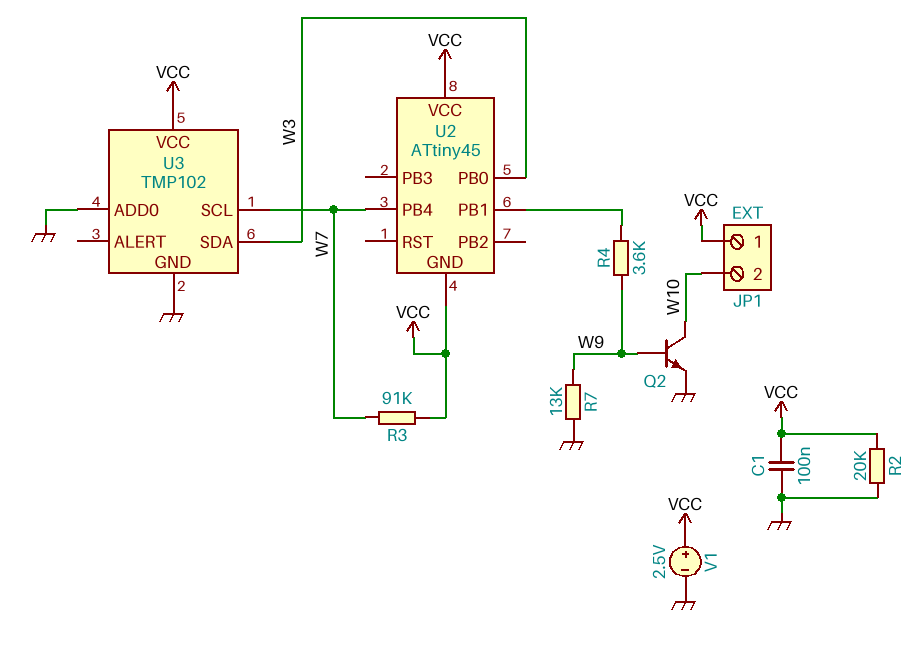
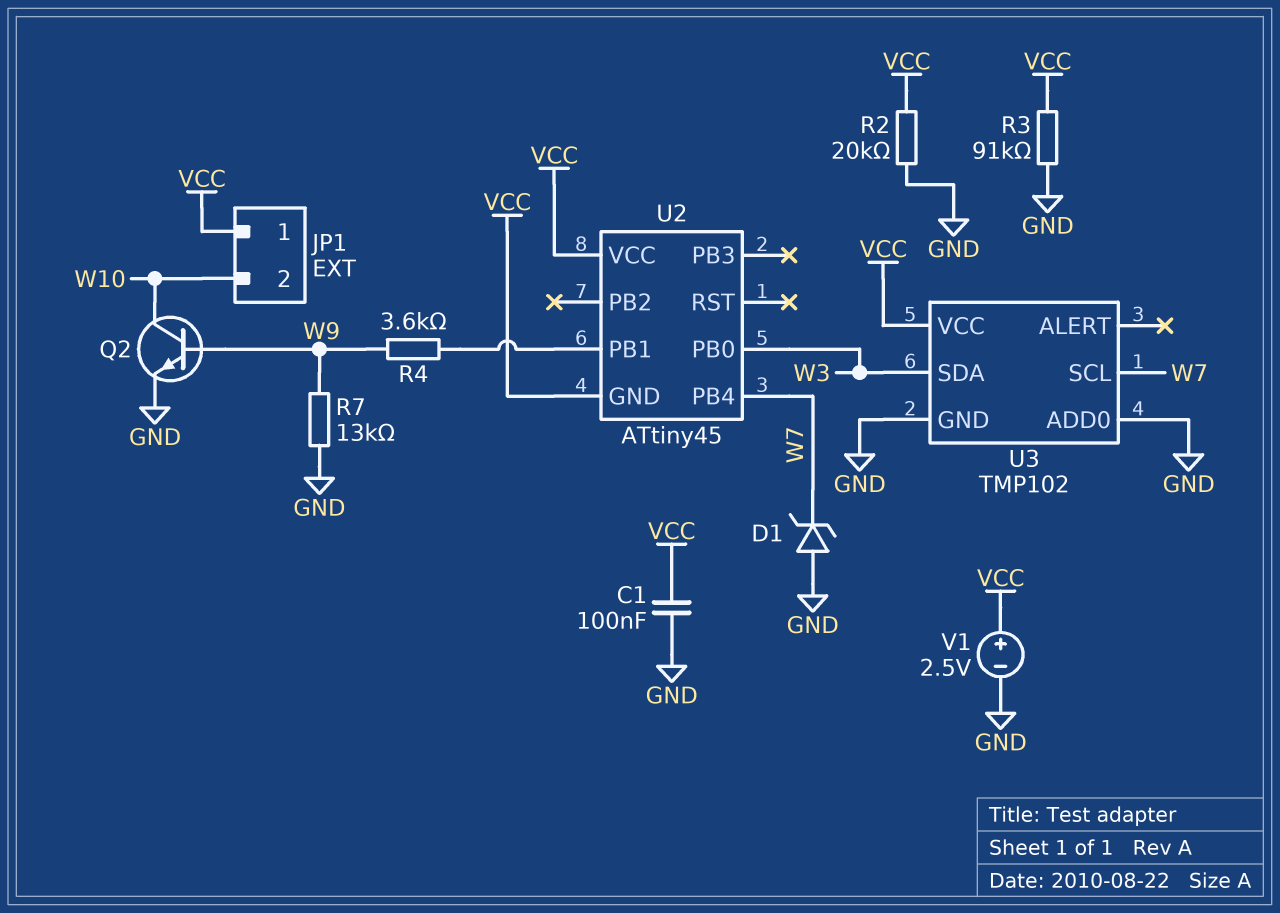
D1: none -> zener (A GND, K W7)
R3: 91k (VCC, W7) -> 91k (GND, VCC)

